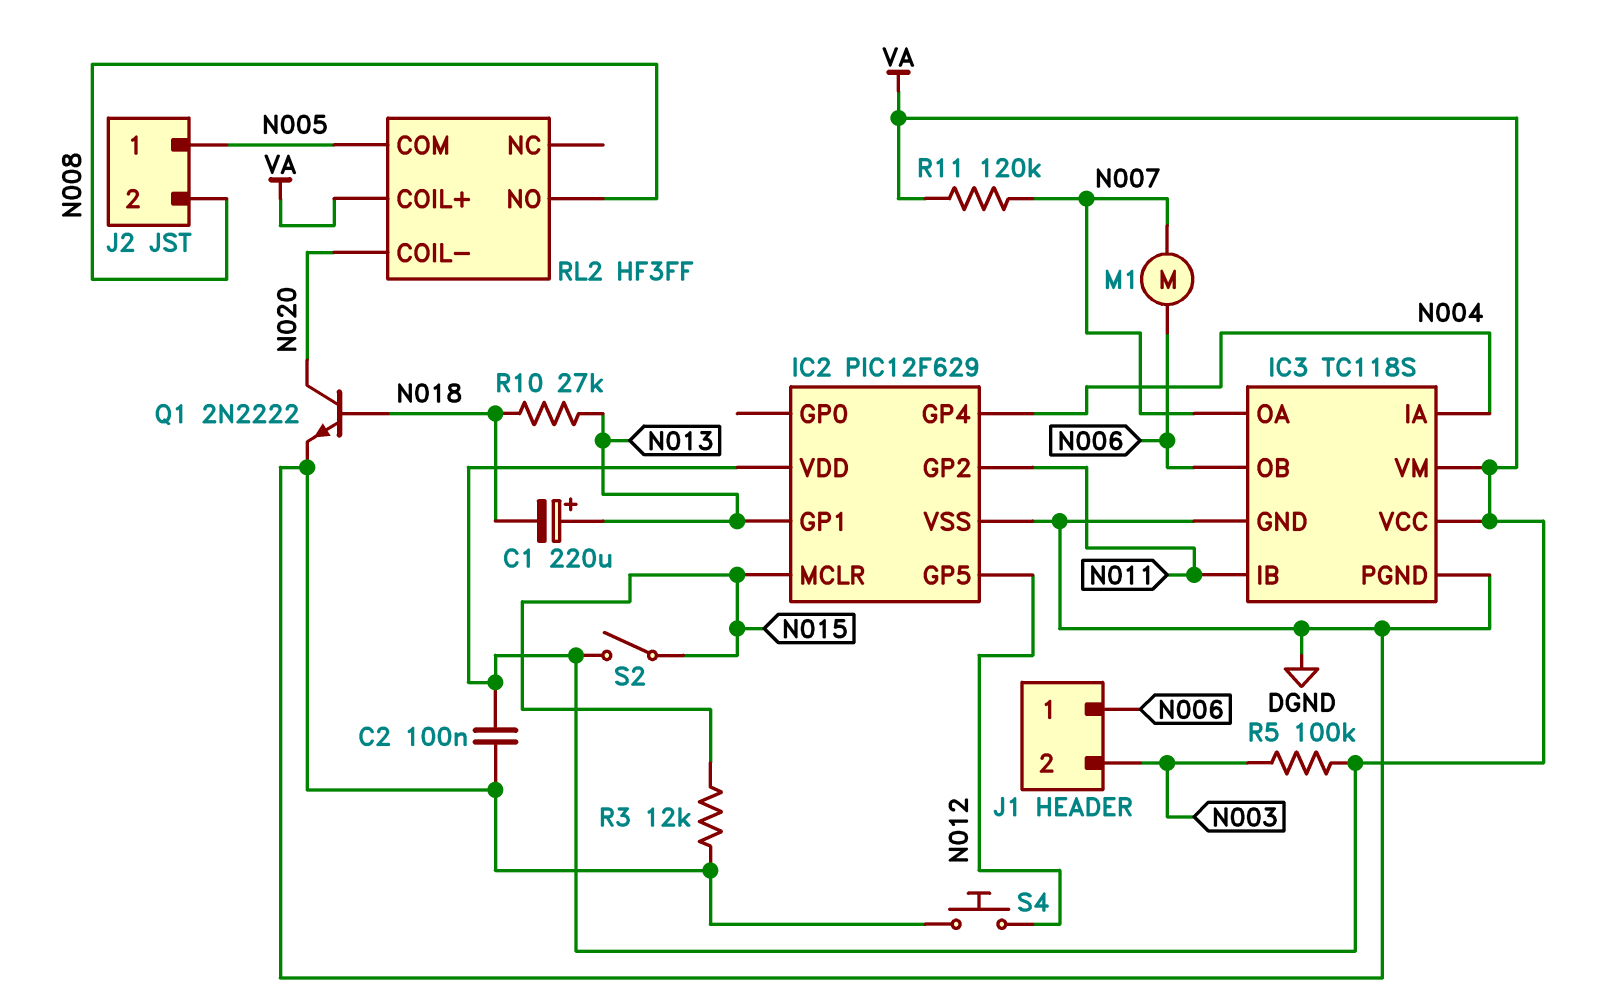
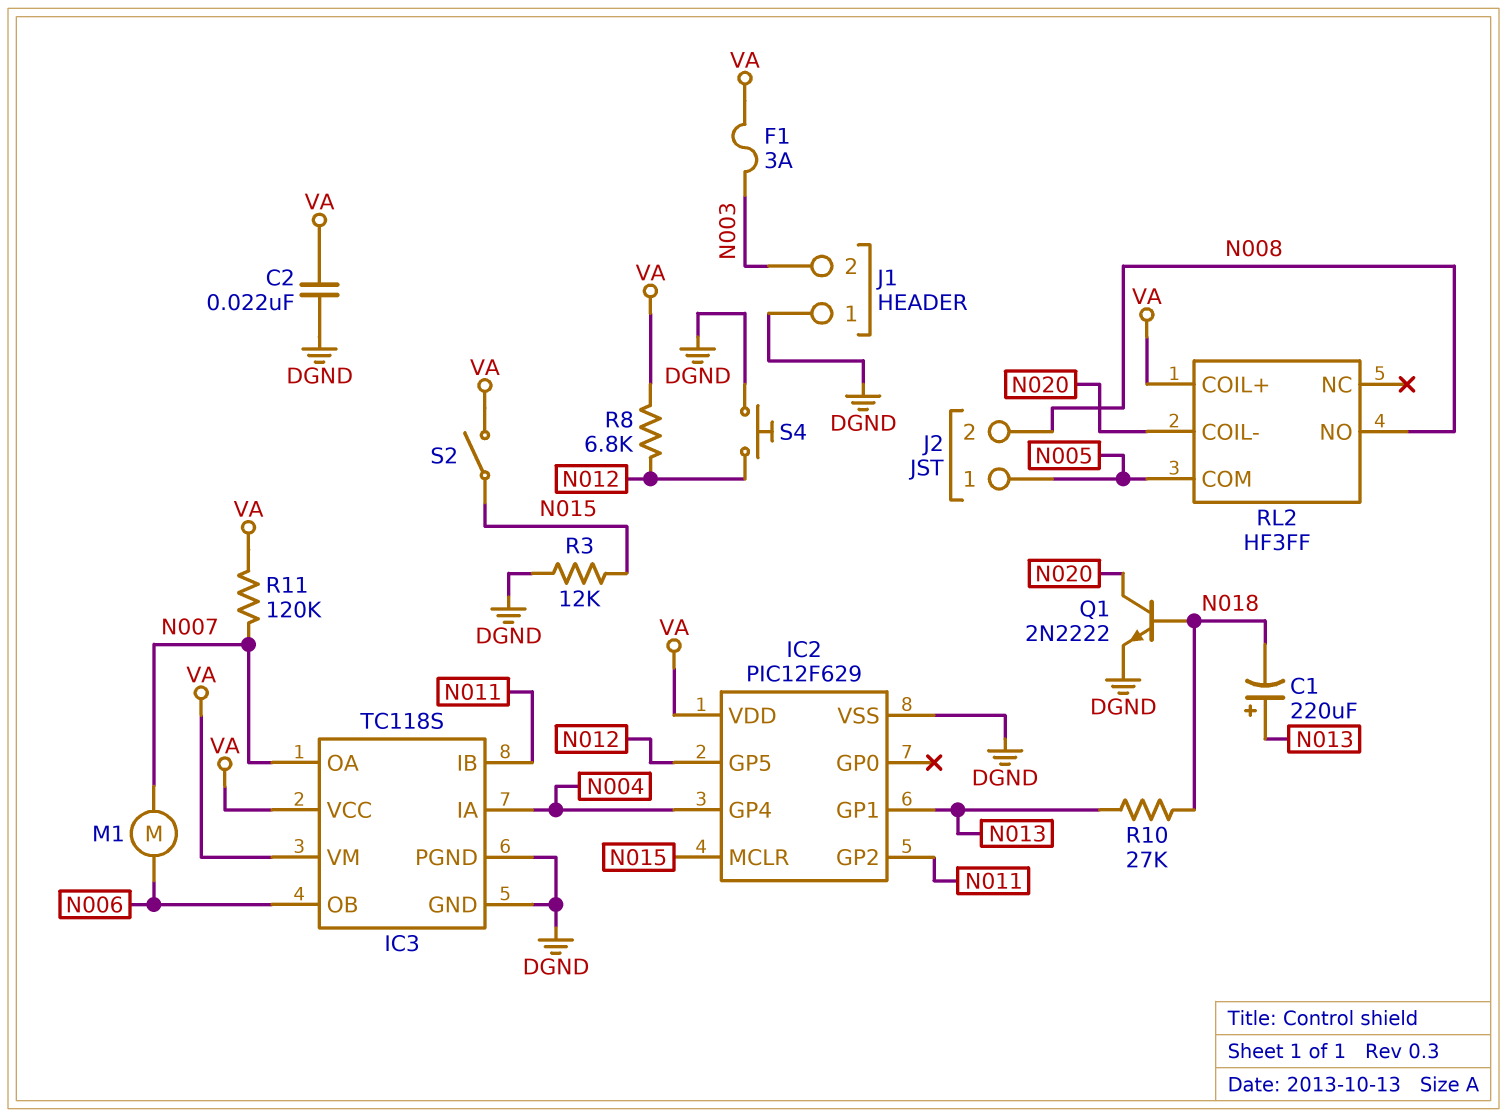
C2: 100nF (DGND, VA) -> 22nF (DGND, VA)
F1: none -> 3A (N003, VA)
J1 pin 1: N006 -> DGND
R5: 100k (N003, VA) -> none
R8: none -> 6.8k (N012, VA)

